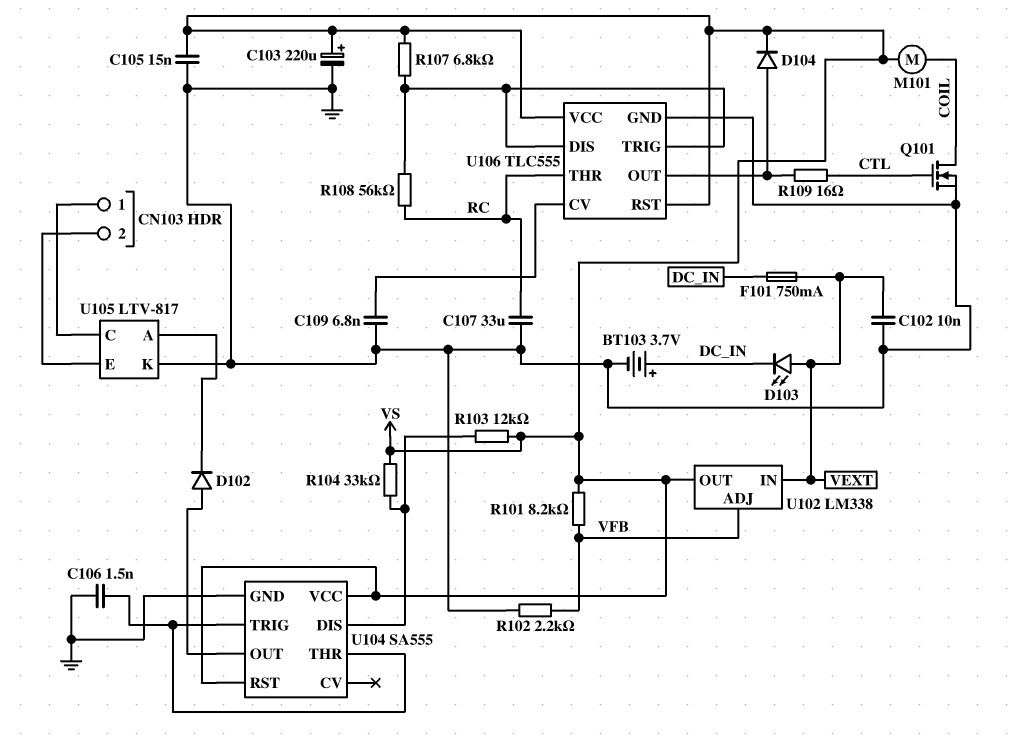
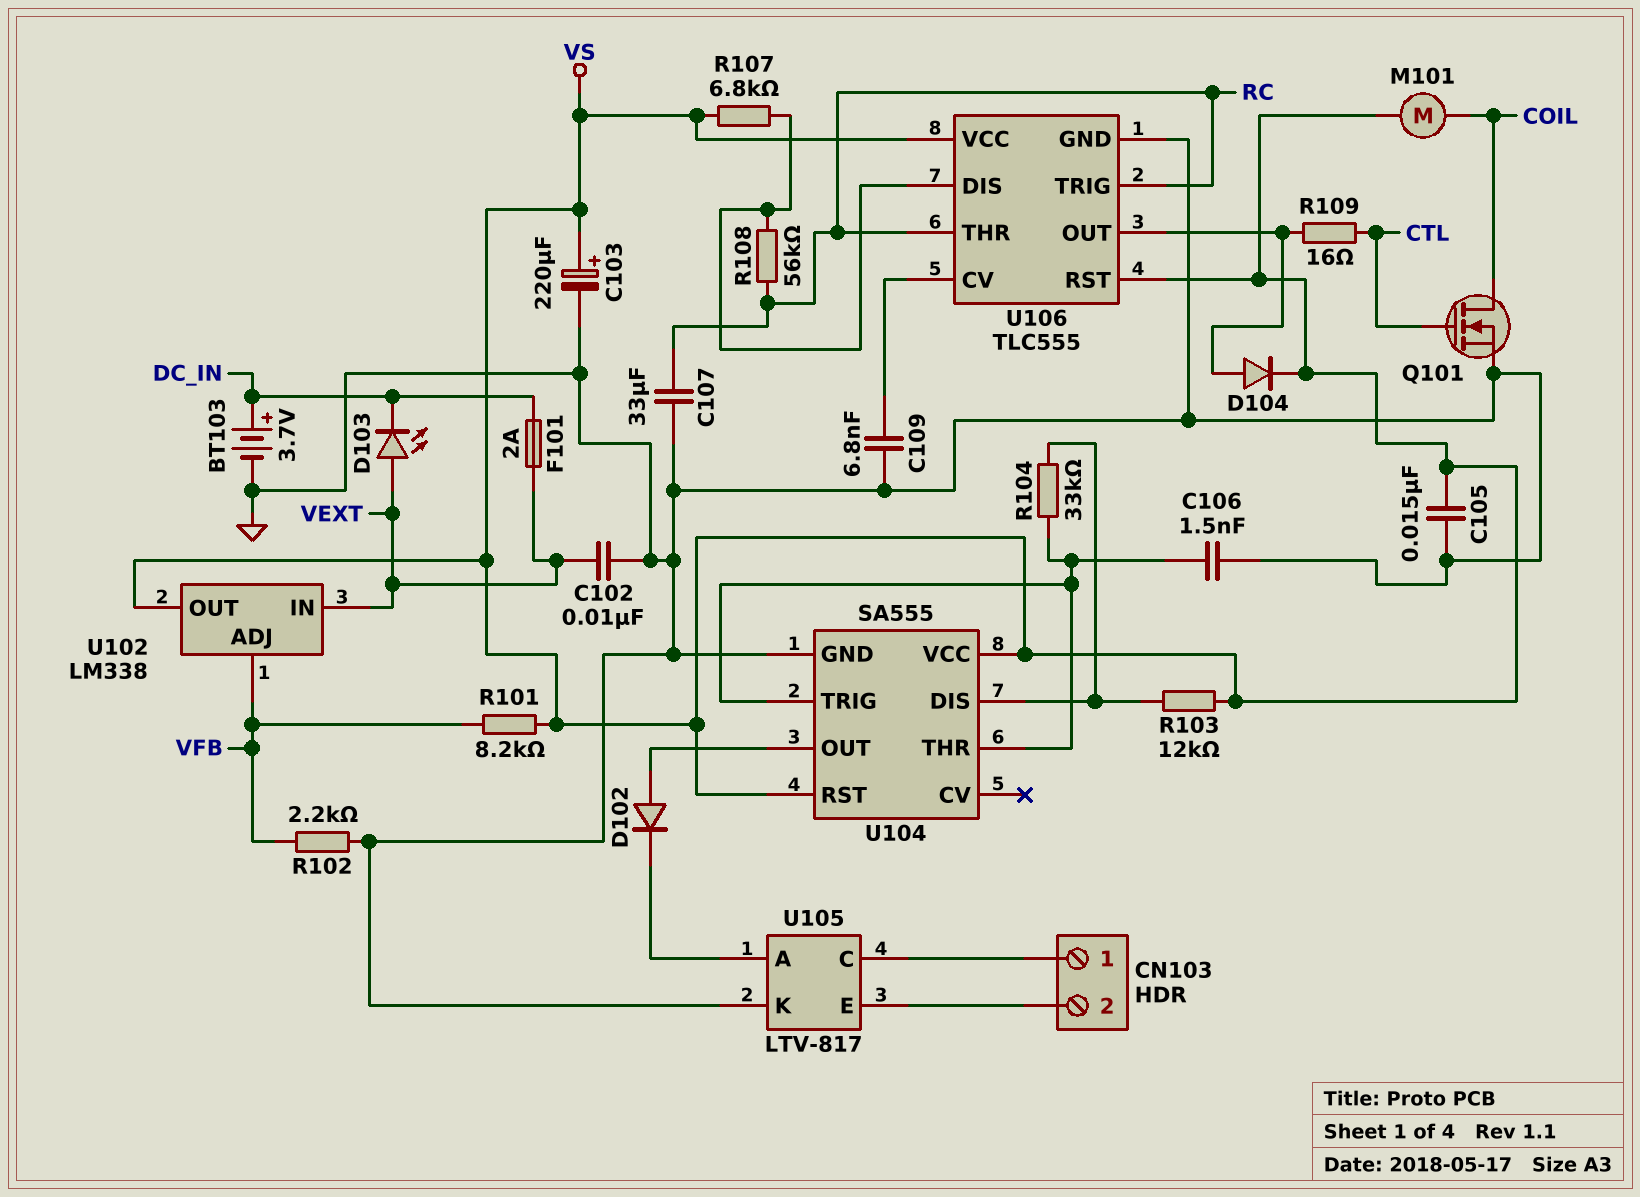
F101: 750mA (DC_IN, VEXT) -> 2A (DC_IN, VEXT)
R104: 33k (U104/DIS, VS) -> 33k (U104/DIS, U104/THR)
U106 pin TRIG: U106/DIS -> RC

